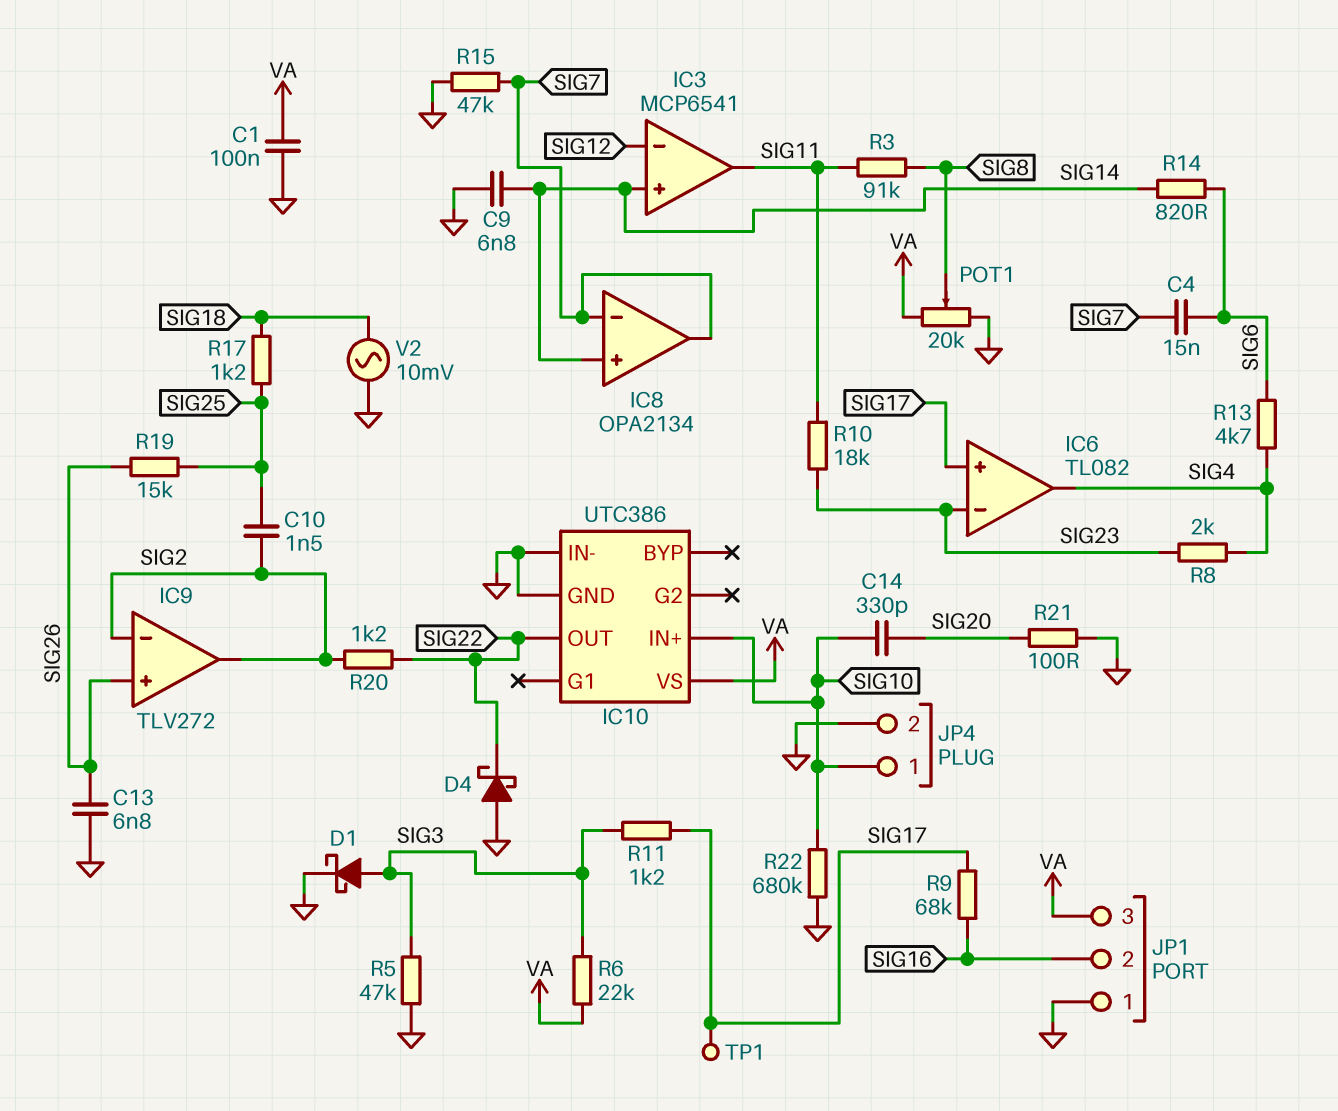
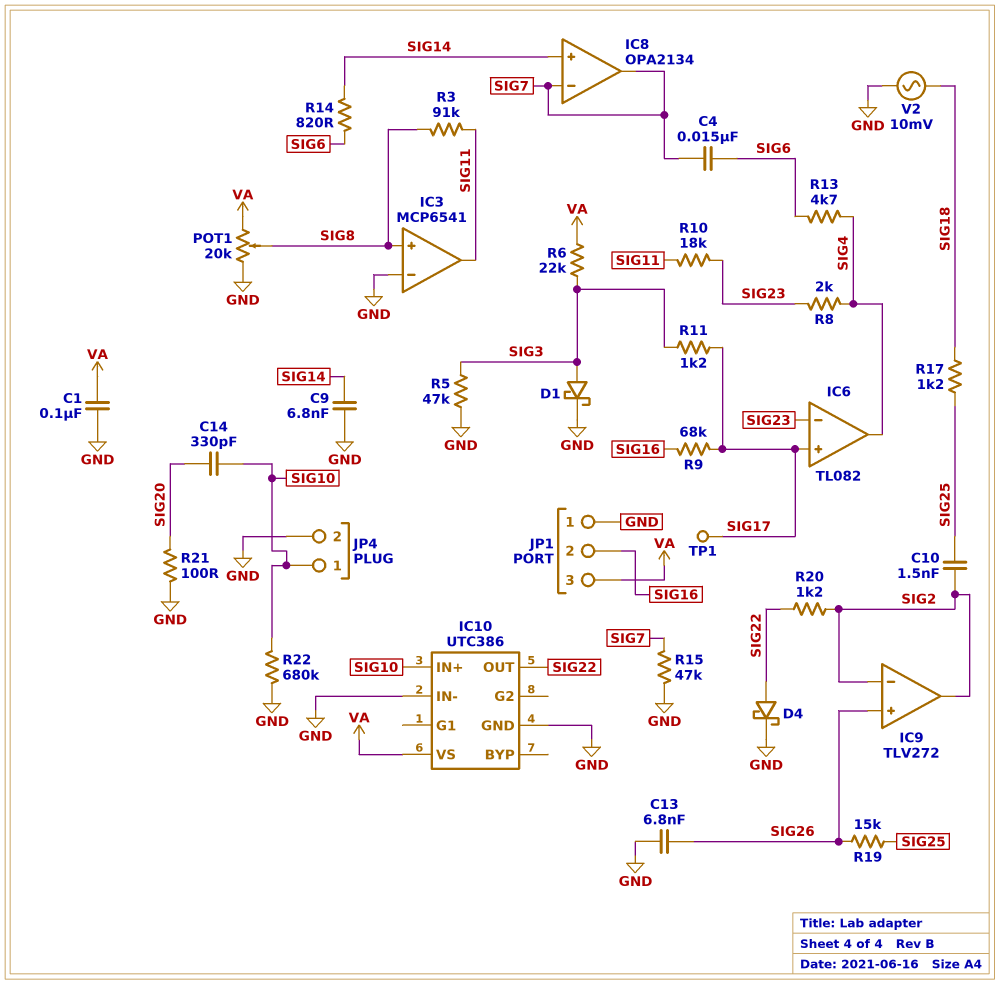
D4: schottky (A GND, K SIG22) -> schottky (A SIG22, K GND)
IC3 pin in+: SIG14 -> SIG8
IC3 pin in-: SIG12 -> GND

